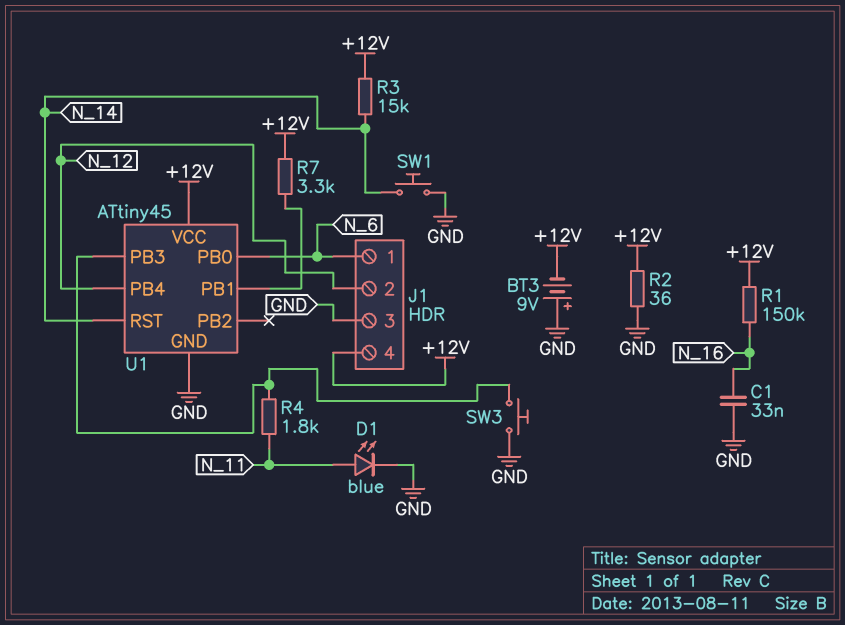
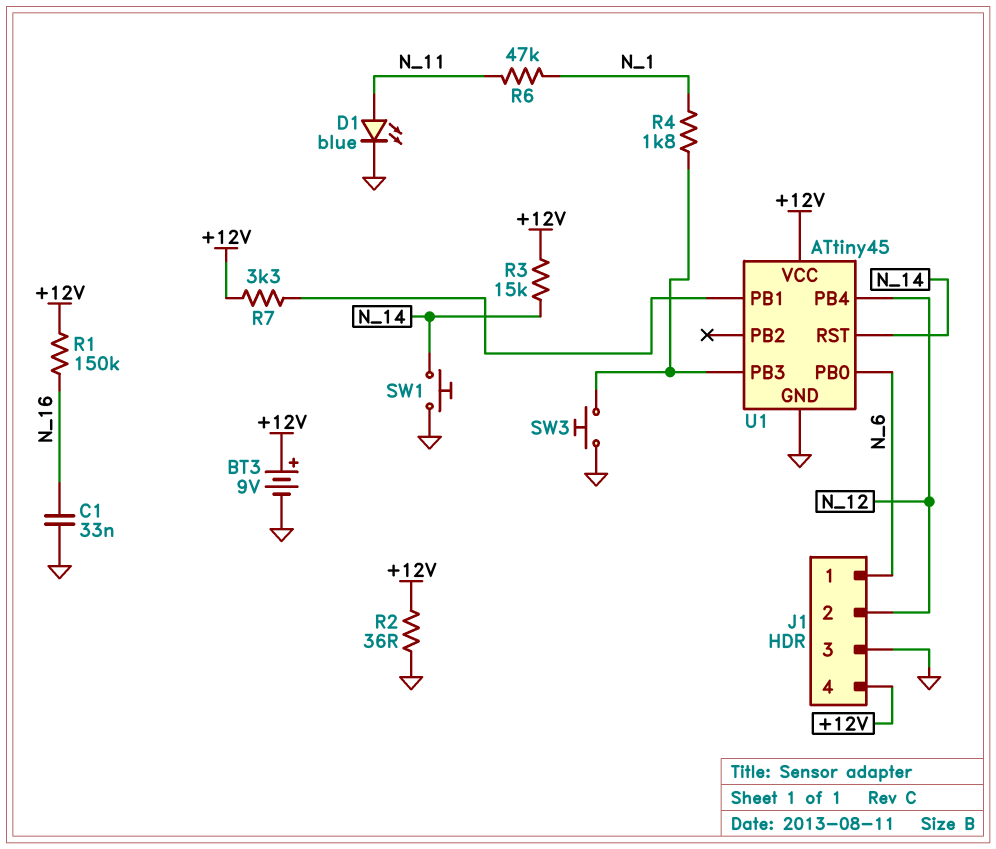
BT3: 9V (plus GND, minus +12V) -> 9V (plus +12V, minus GND)
R4: 1.8k (N_11, U1/PB3) -> 1.8k (N_1, U1/PB3)
R6: none -> 47k (N_1, N_11)

